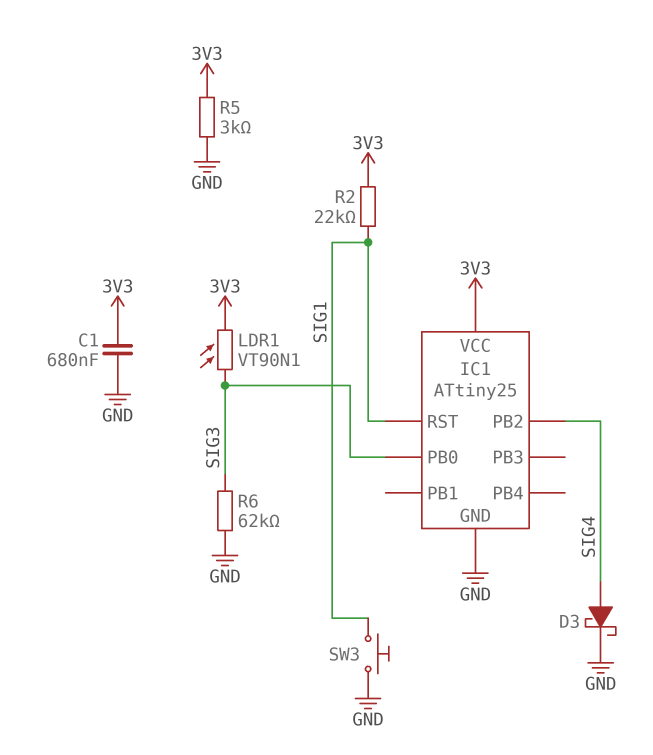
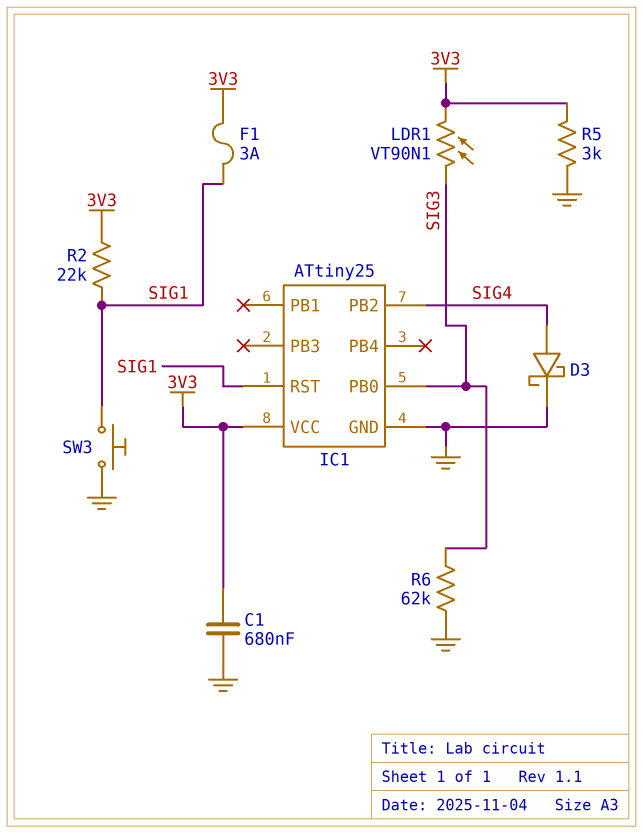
F1: none -> 3A (3V3, SIG1)

